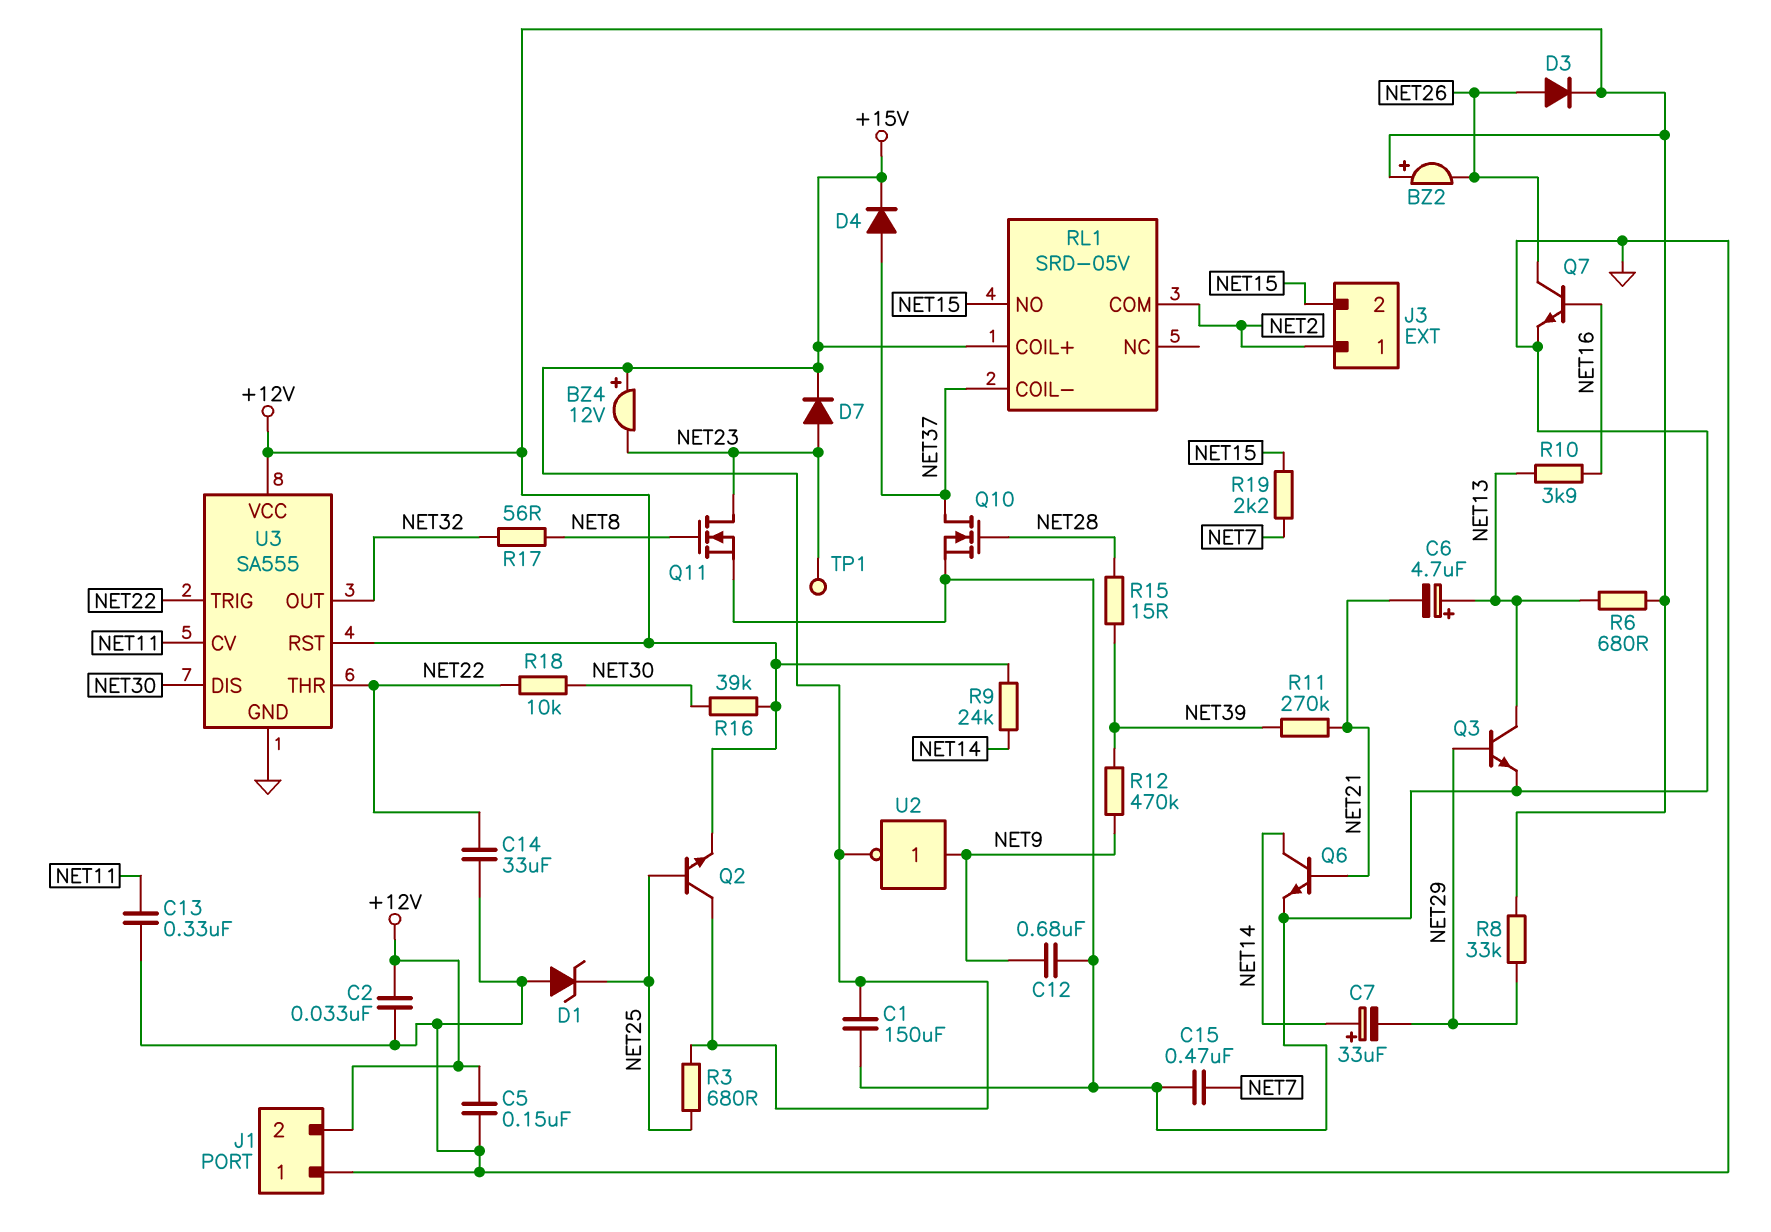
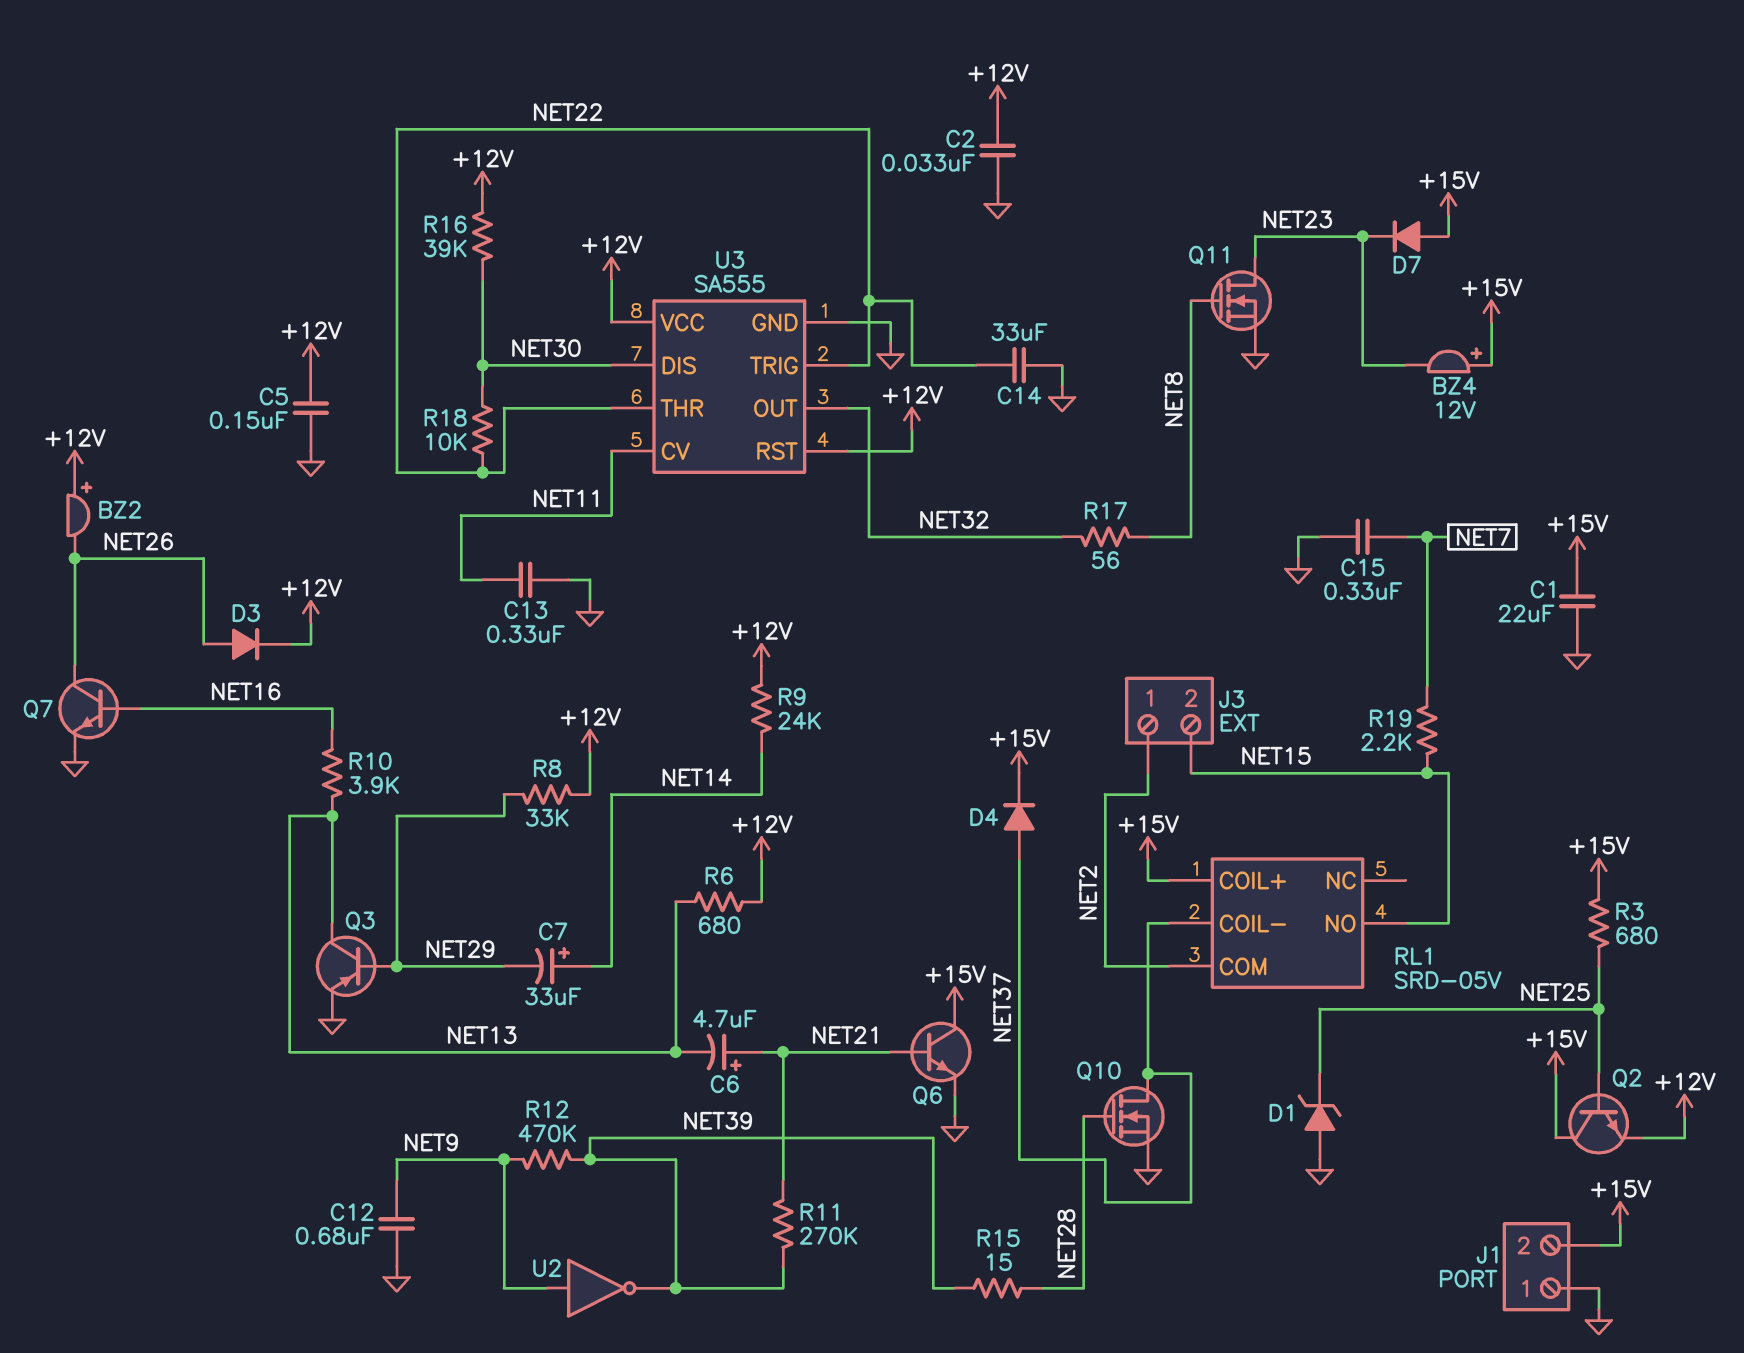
C1: 150uF (+15V, GND) -> 22uF (+15V, GND)
C6: 4.7uF (plus NET13, minus NET21) -> 4.7uF (plus NET21, minus NET13)
C15: 470nF (GND, NET7) -> 330nF (GND, NET7)
D7: diode (A NET23, K +15V) -> diode (A +15V, K NET23)
J1 pin 2: +12V -> +15V
Q3: NPN (B NET29, C NET13, E GND) -> PNP (B NET29, C NET13, E GND)
Q6: NPN (B NET21, C NET14, E GND) -> NPN (B NET21, C +15V, E GND)
TP1: test point (NET23) -> none
U2: NOT (in NET9, out +15V) -> NOT (in NET9, out NET39)

